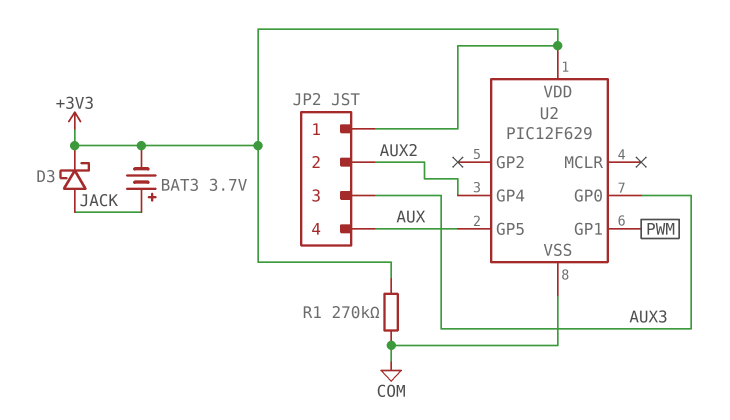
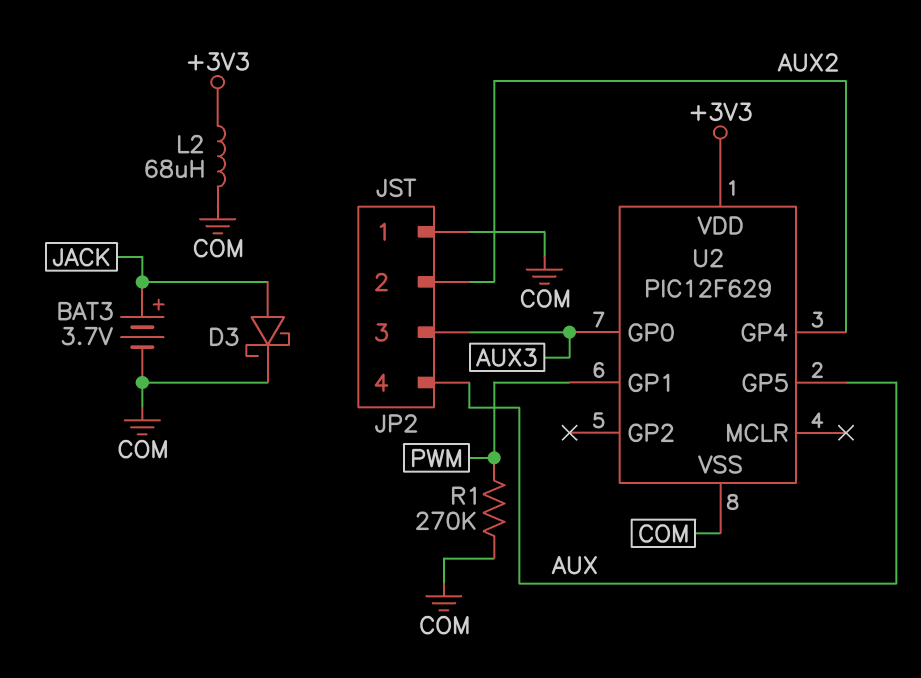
BAT3: 3.7V (plus JACK, minus +3V3) -> 3.7V (plus JACK, minus COM)
D3: schottky (A JACK, K +3V3) -> schottky (A JACK, K COM)
JP2 pin 1: +3V3 -> COM
L2: none -> 68uH (+3V3, COM)
R1: 270k (+3V3, COM) -> 270k (COM, PWM)

